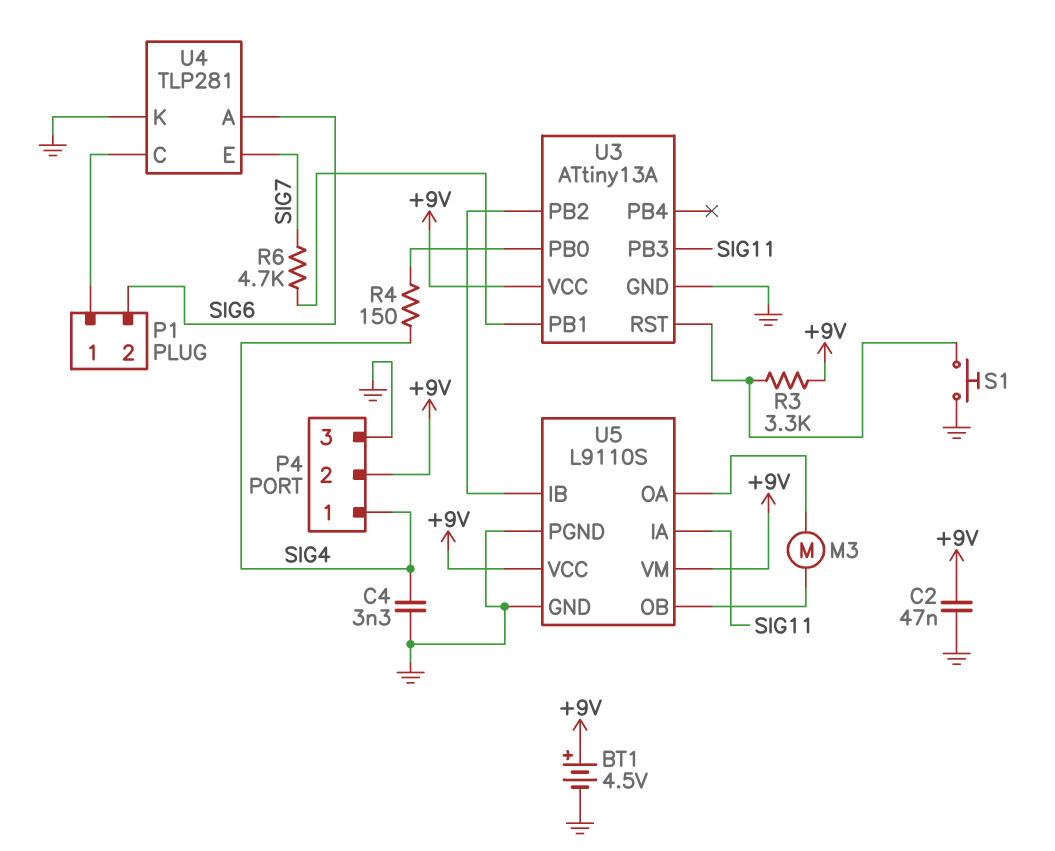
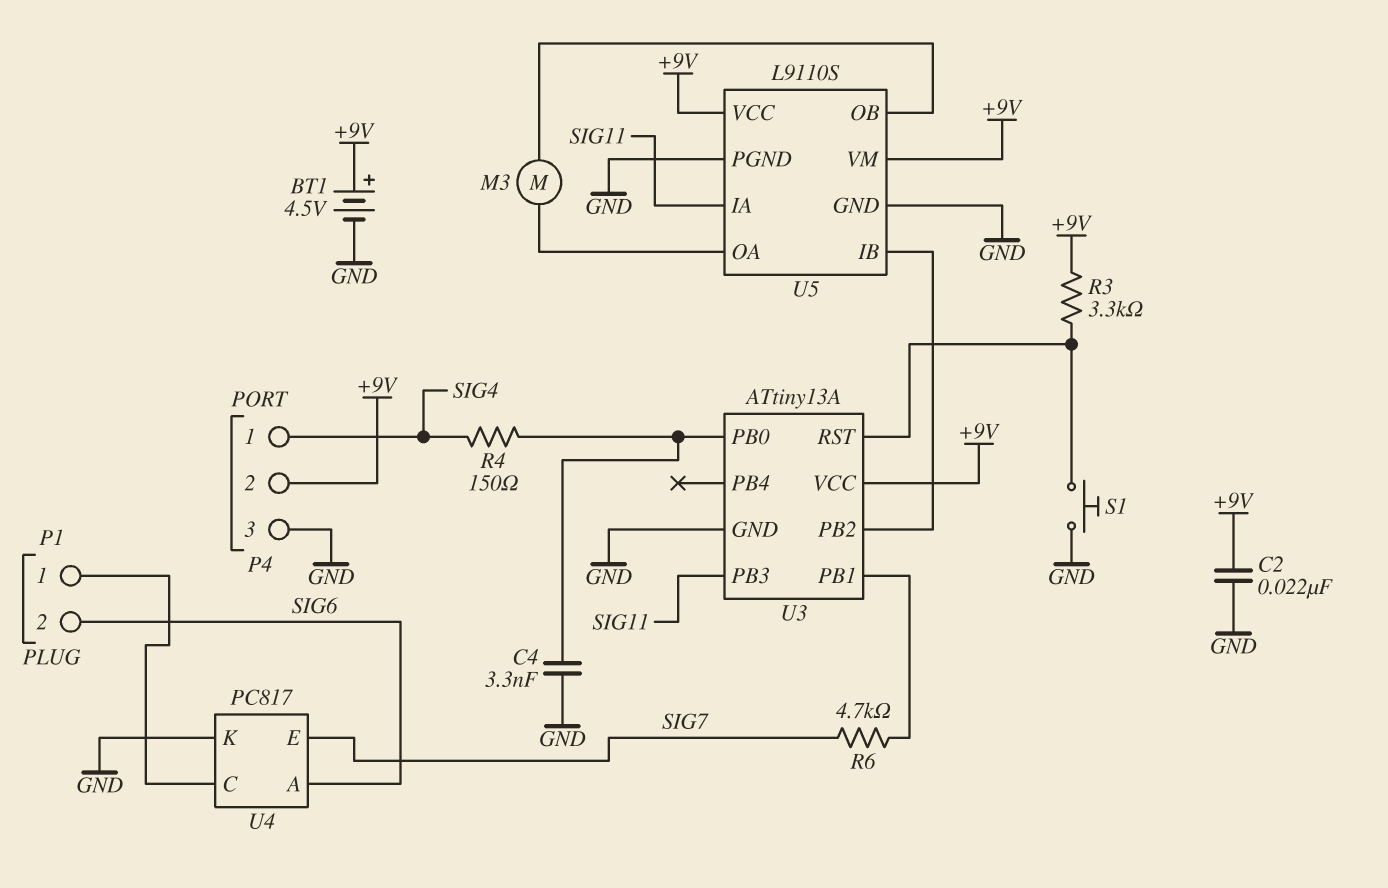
C2: 47nF (+9V, GND) -> 22nF (+9V, GND)
C4: 3.3nF (GND, SIG4) -> 3.3nF (GND, U3/PB0)
U4: TLP281 -> PC817

